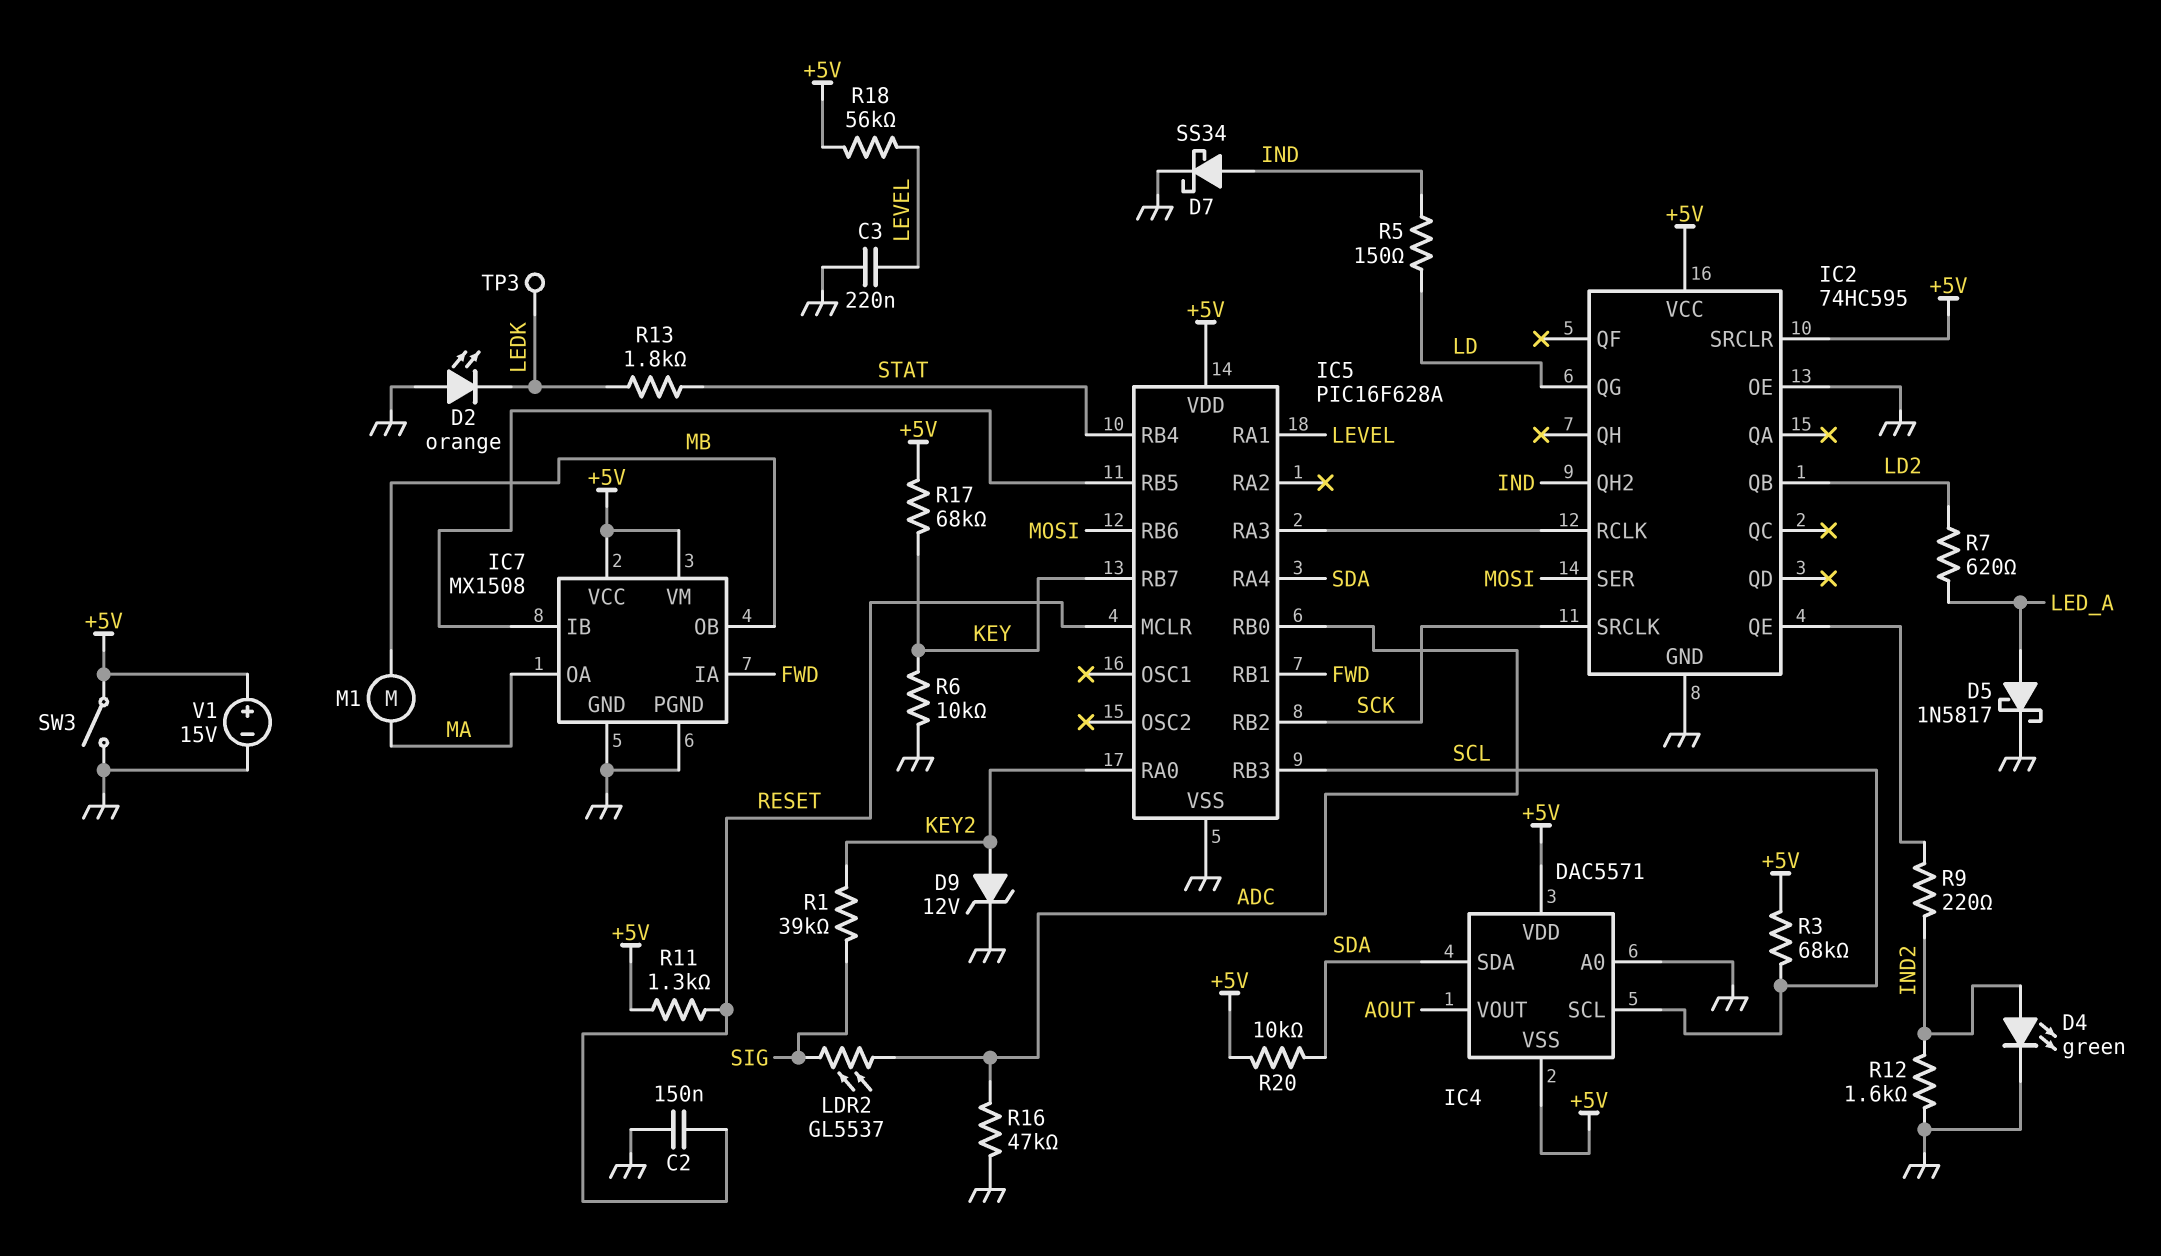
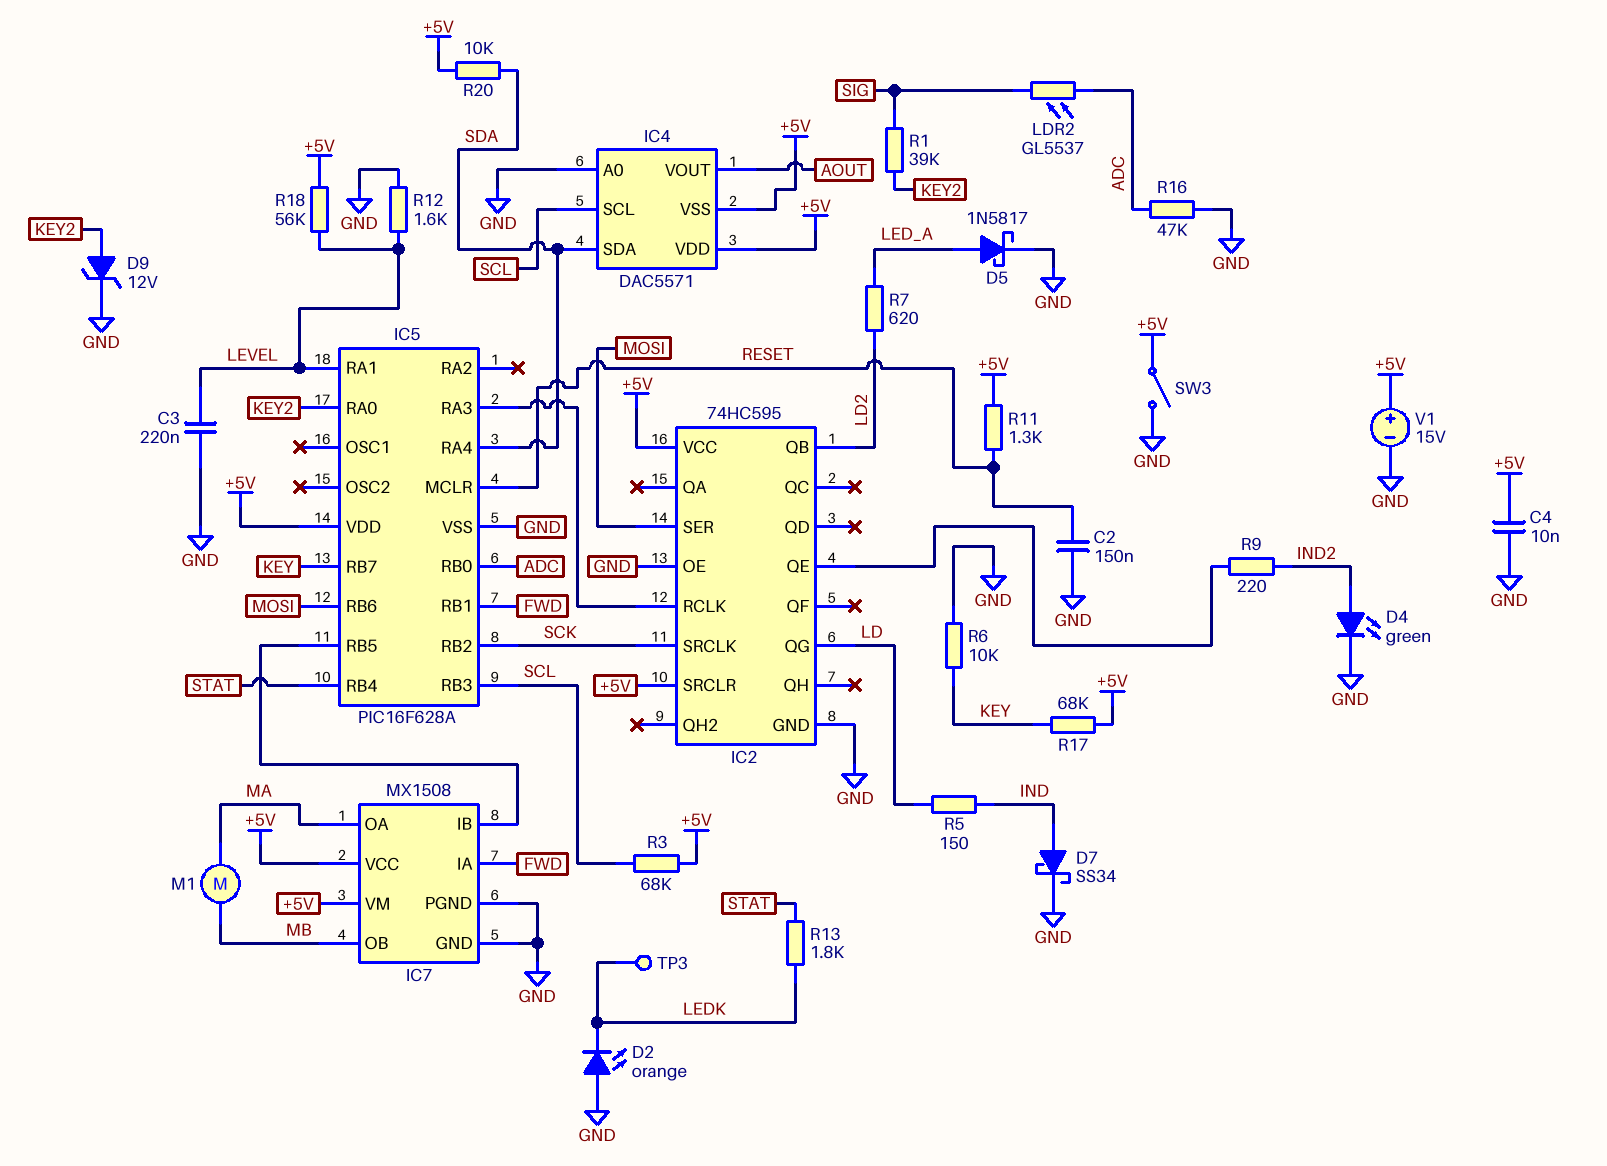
C4: none -> 10nF (+5V, GND)
IC2 pin QH2: IND -> none
R12: 1.6k (GND, IND2) -> 1.6k (GND, LEVEL)

